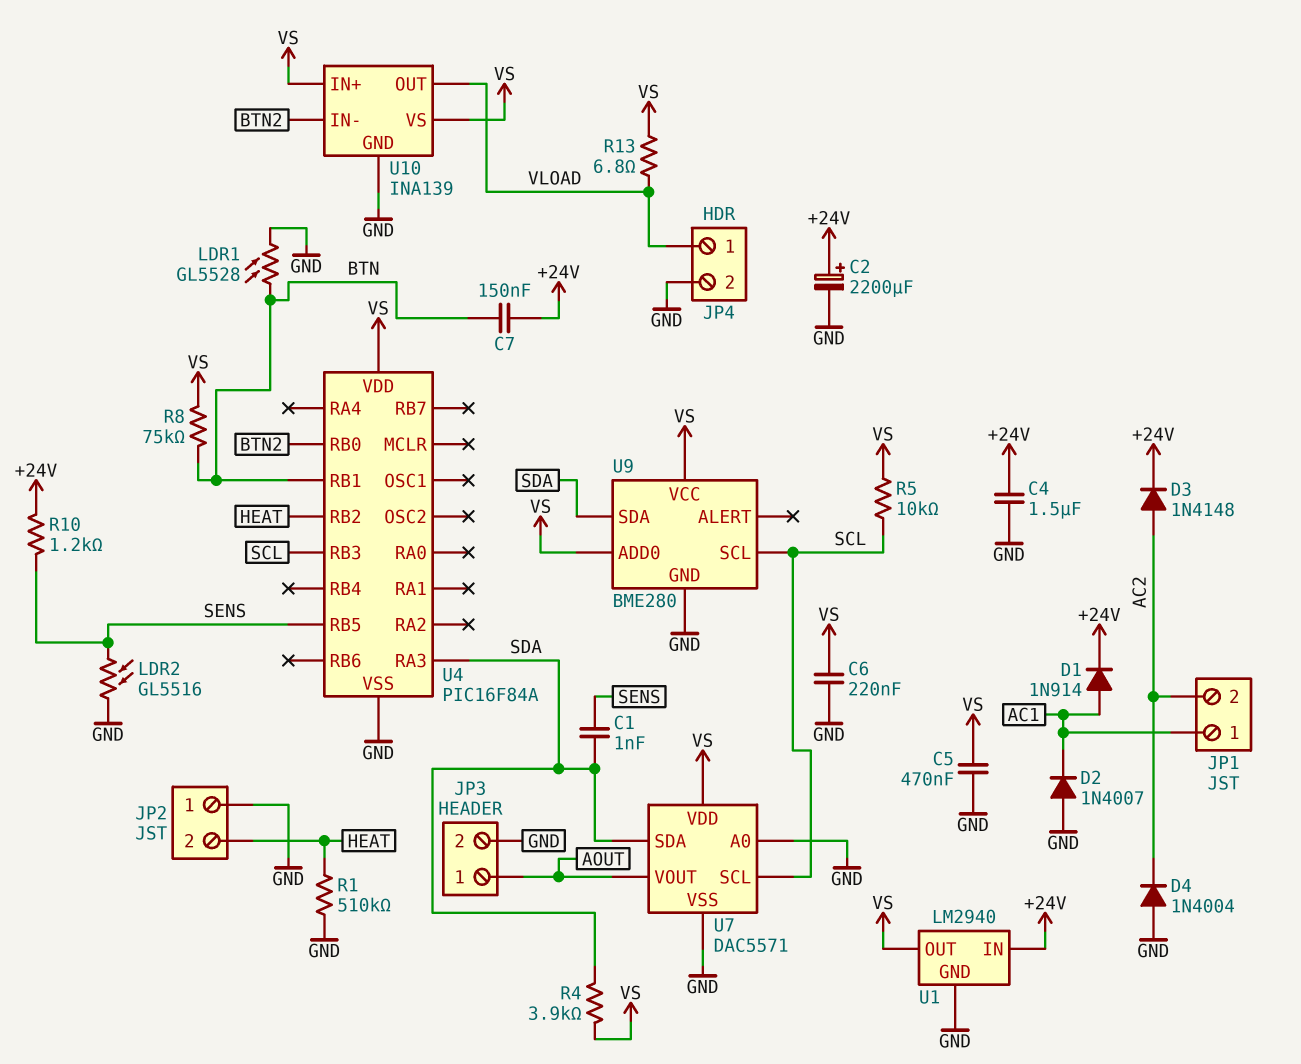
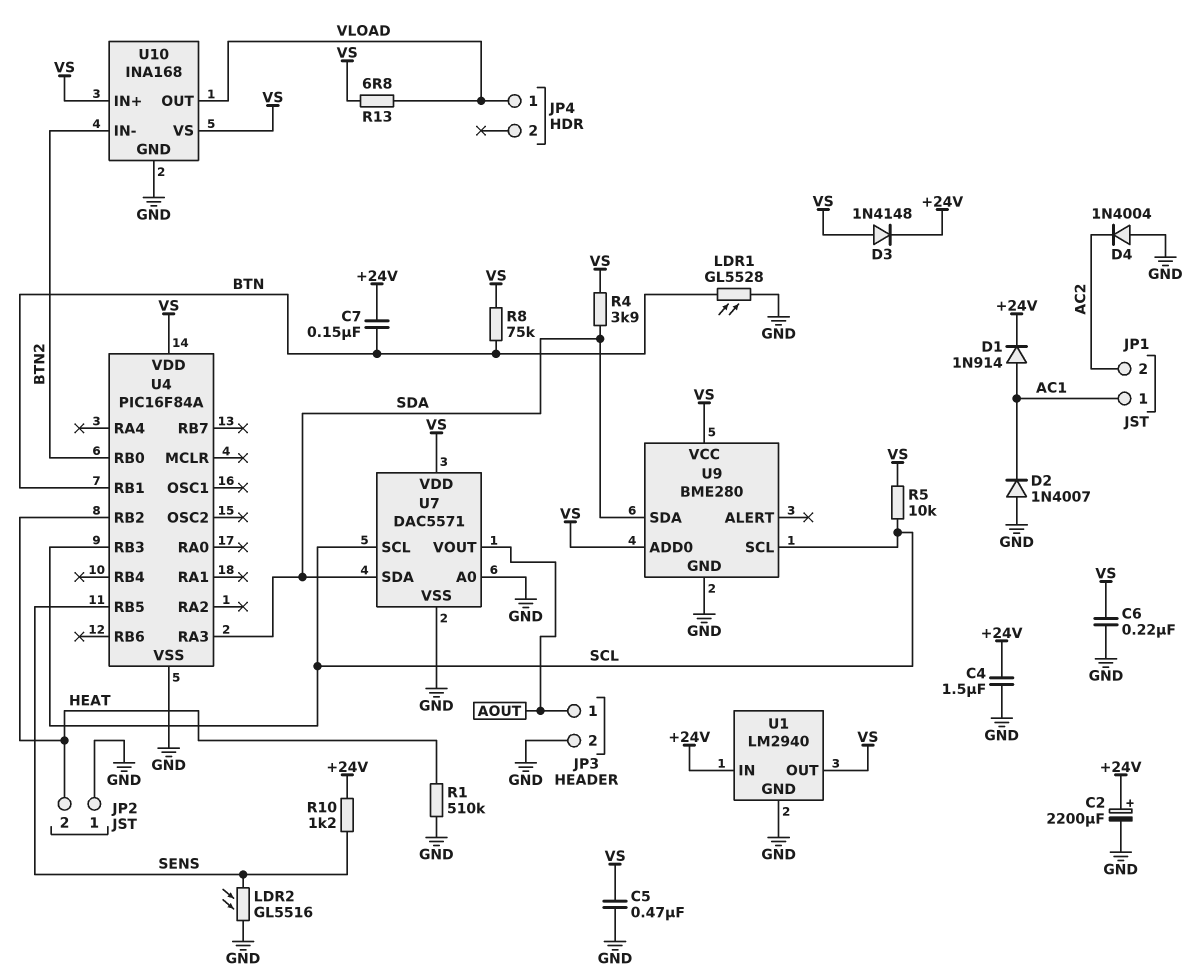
C1: 1nF (SDA, SENS) -> none
D3: diode 1N4148 (A AC2, K +24V) -> diode 1N4148 (A VS, K +24V)
JP4 pin 2: GND -> none
U10: INA139 -> INA168

